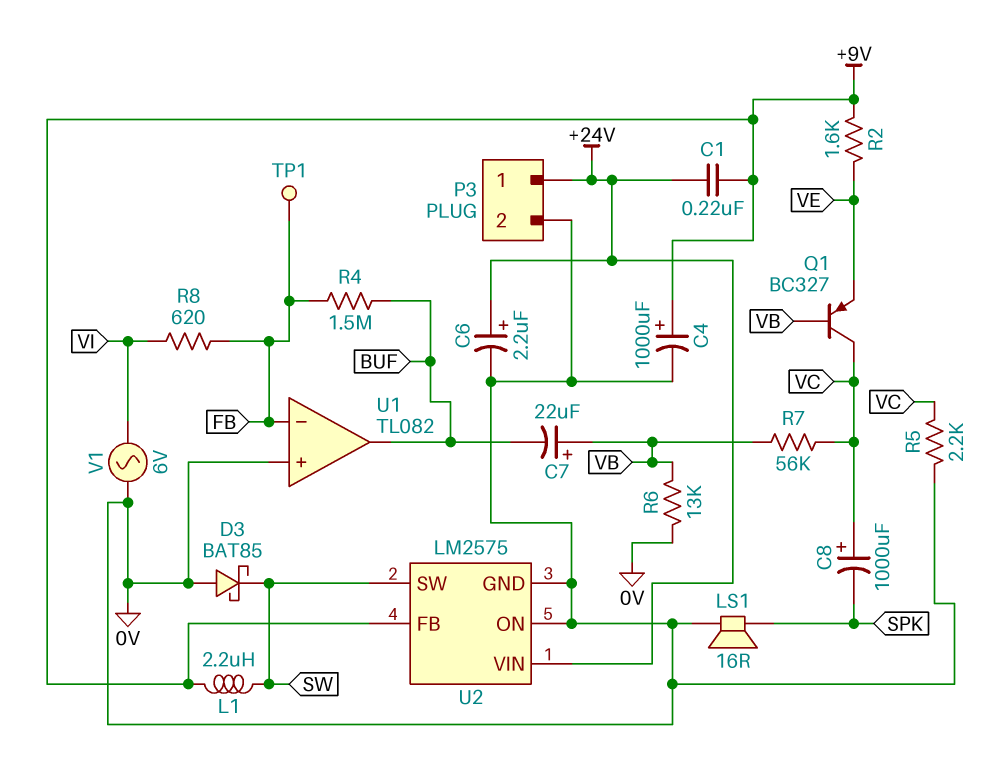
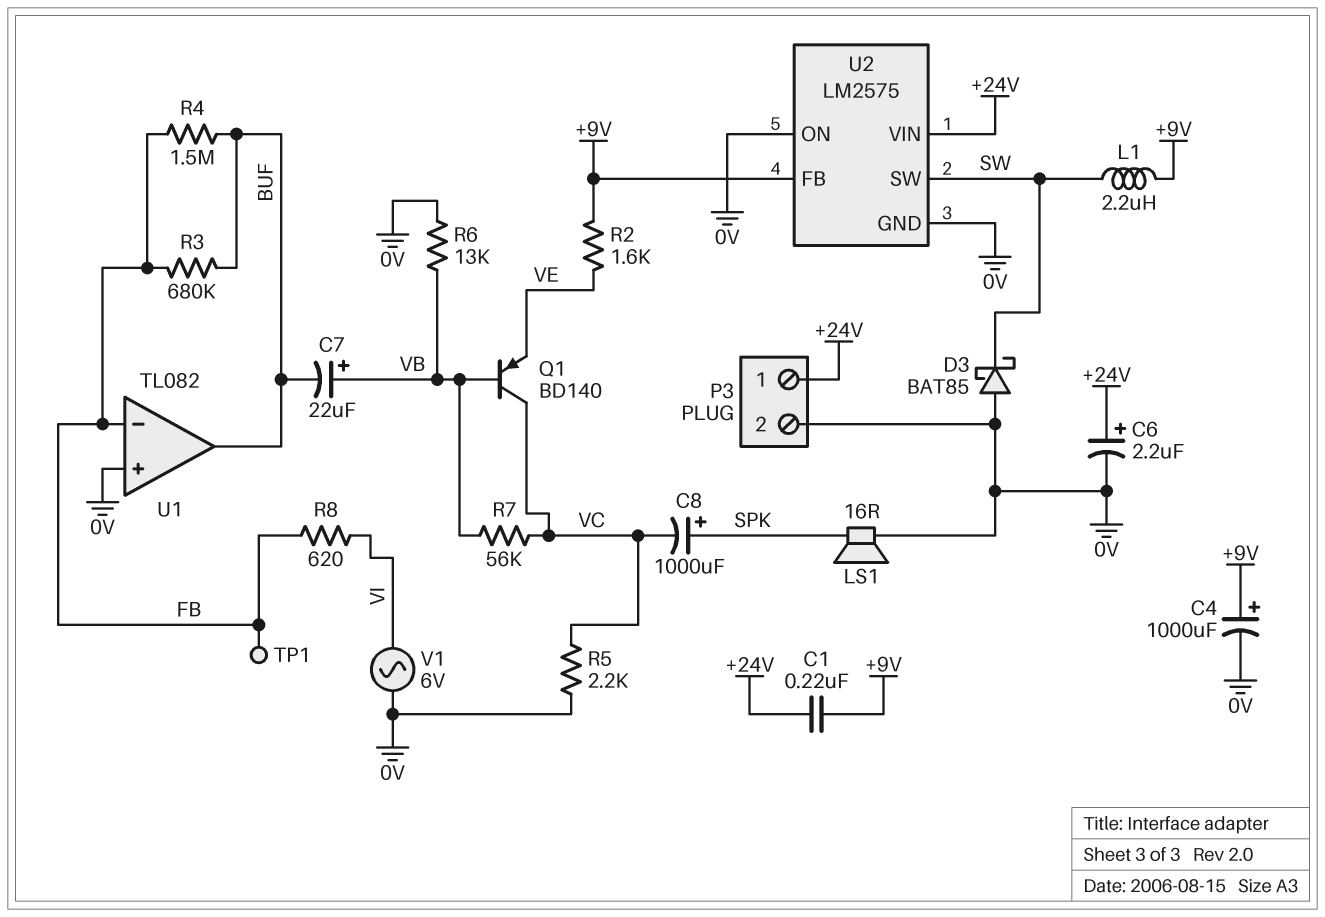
C8: 1000uF (plus VC, minus SPK) -> 1000uF (plus SPK, minus VC)
Q1: PNP BC327 (B VB, C VC, E VE) -> PNP BD140 (B VB, C VC, E VE)
R3: none -> 680k (BUF, FB)

